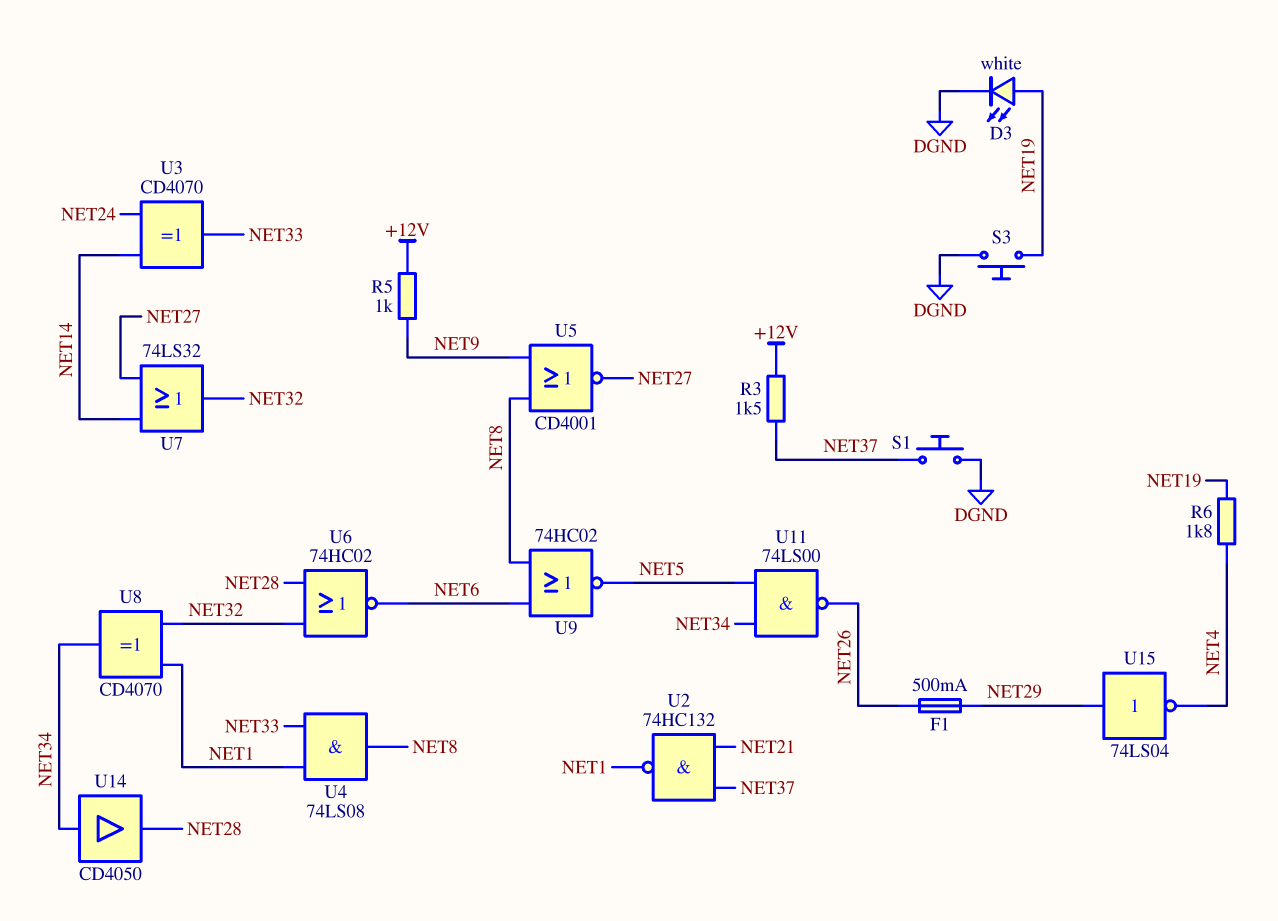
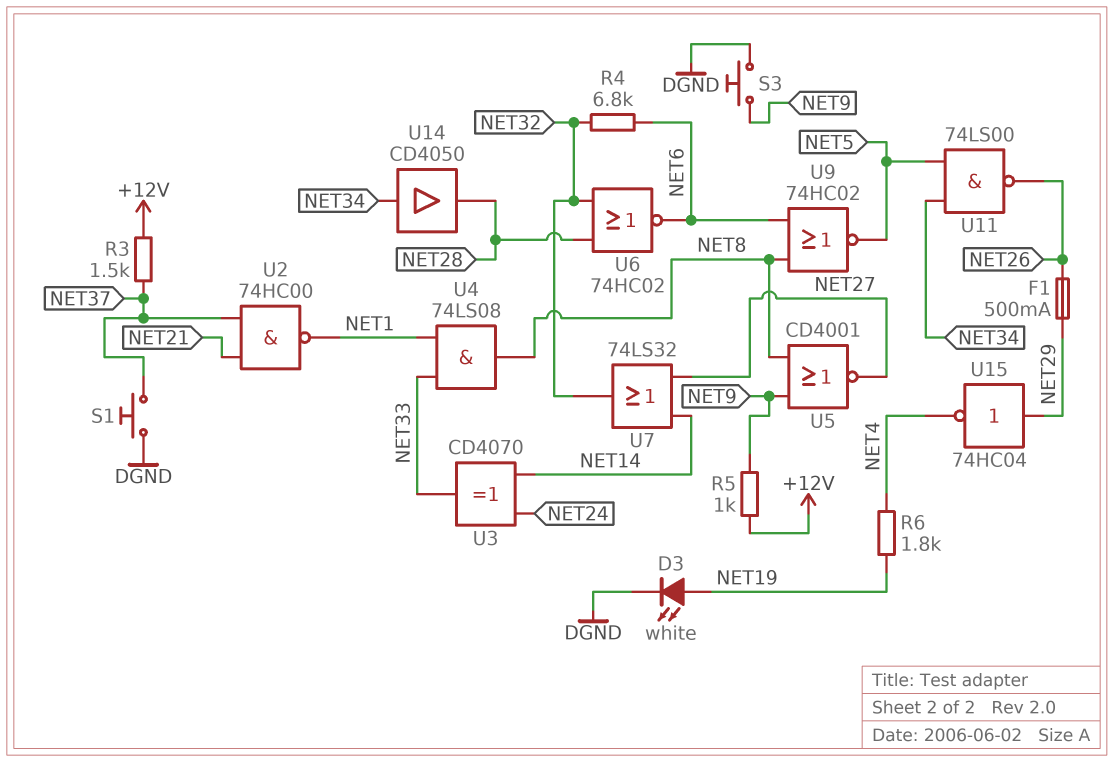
R4: none -> 6.8k (NET6, NET32)
S3: button (DGND, NET19) -> button (DGND, NET9)
U2: NAND 74HC132 (in NET21, in NET37, out NET1) -> NAND 74HC00 (in NET21, in NET37, out NET1)
U8: XOR CD4070 (in NET1, in NET32, out NET34) -> none
U15: NOT 74LS04 (in NET29, out NET4) -> NOT 74HC04 (in NET29, out NET4)

